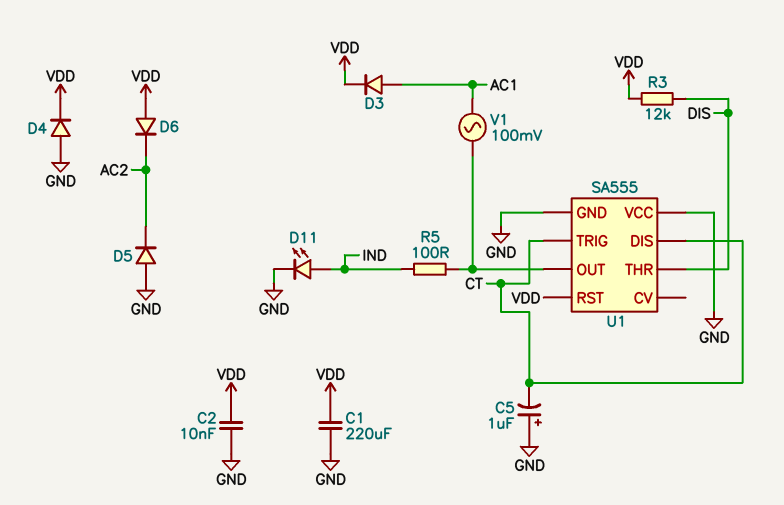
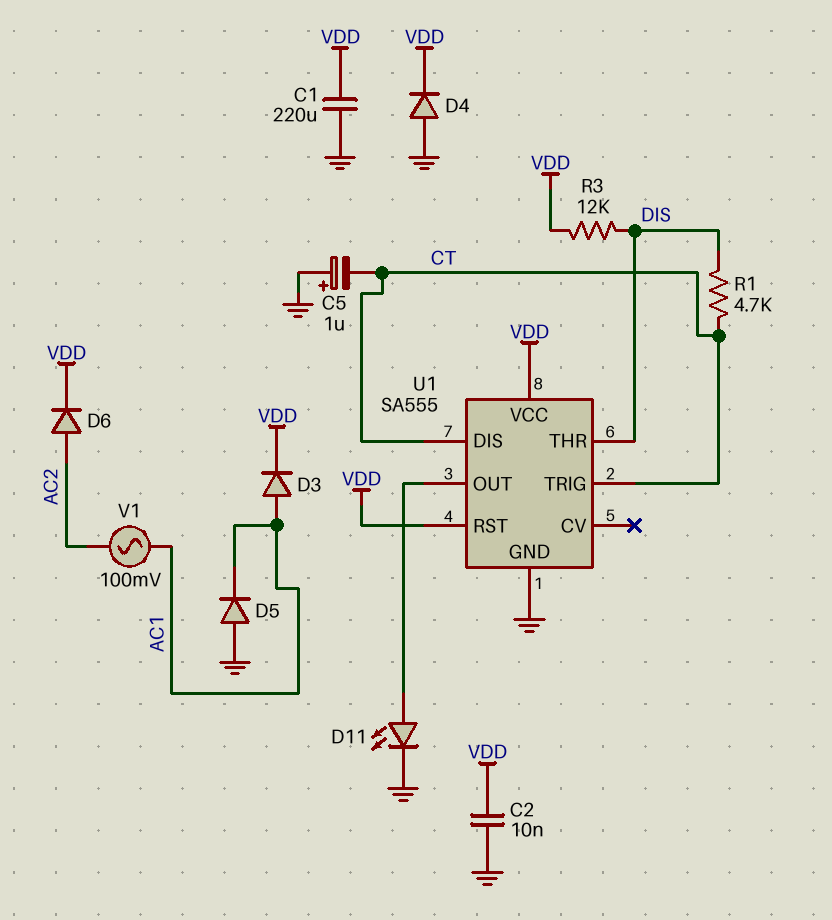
D5: diode (A GND, K AC2) -> diode (A GND, K AC1)
D6: diode (A VDD, K AC2) -> diode (A AC2, K VDD)
D11: LED (A IND, K GND) -> LED (A U1/OUT, K GND)
R1: none -> 4.7k (CT, DIS)
R5: 100 (IND, U1/OUT) -> none
U1 pin VCC: GND -> VDD
V1: AC 100mV (AC1, U1/OUT) -> AC 100mV (AC1, AC2)

